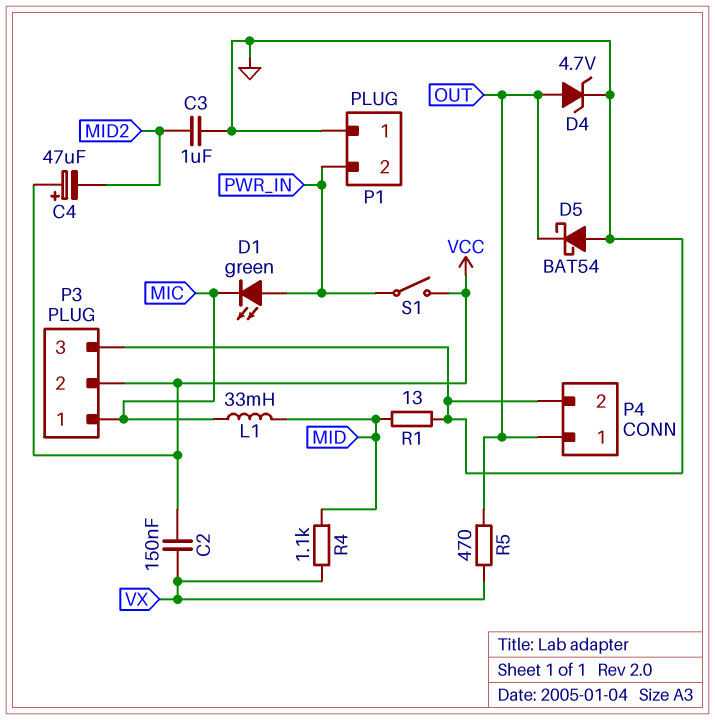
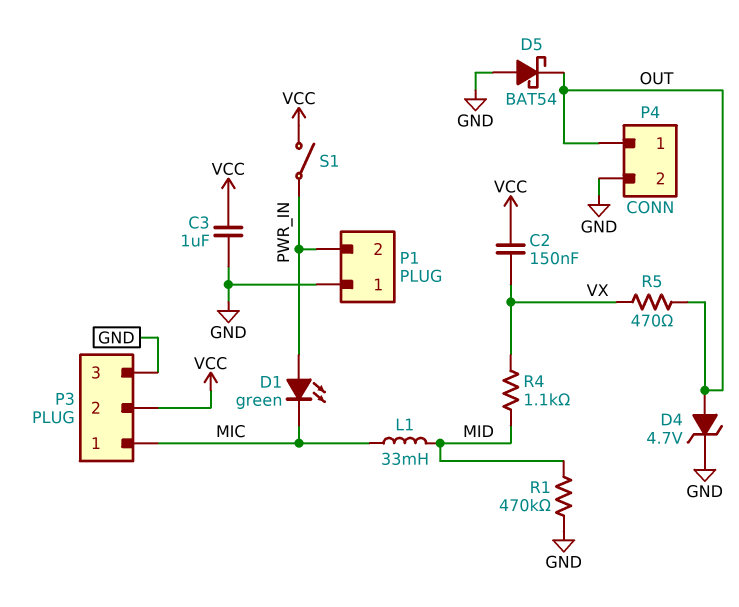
C3: 1uF (GND, MID2) -> 1uF (GND, VCC)
C4: 47uF (plus VCC, minus MID2) -> none
R1: 13 (GND, MID) -> 470k (GND, MID)

